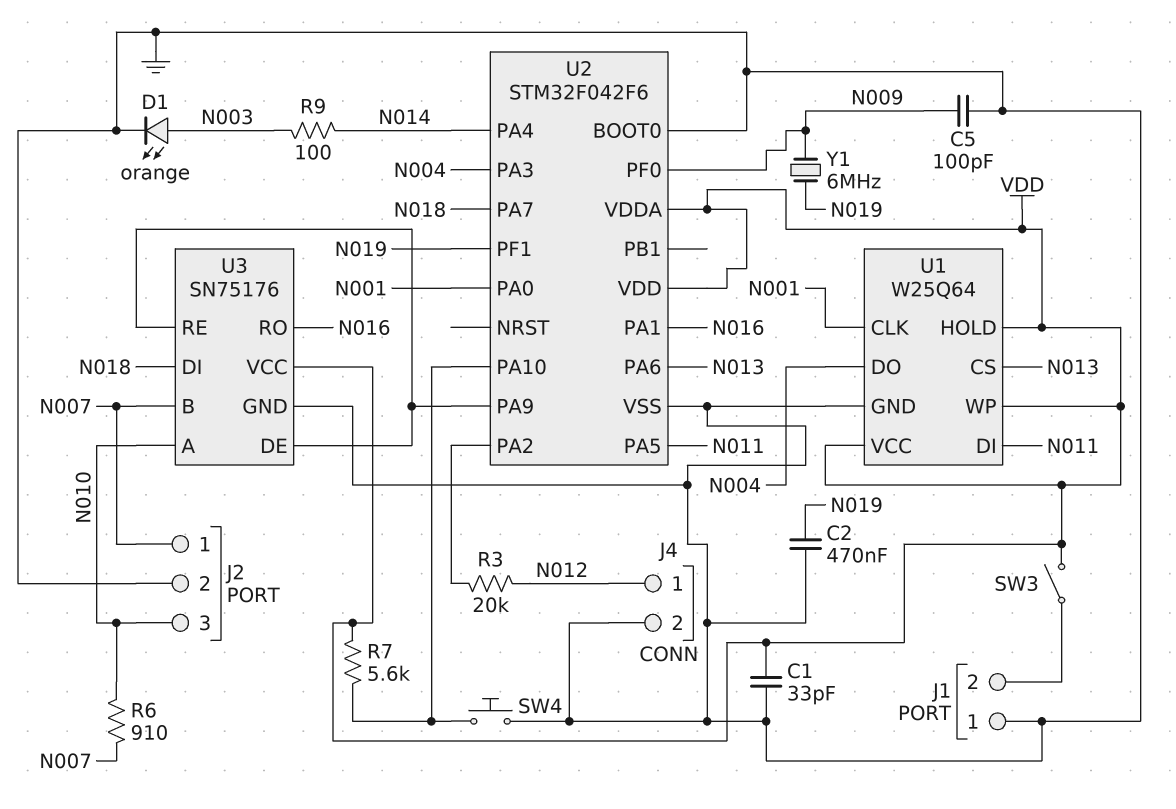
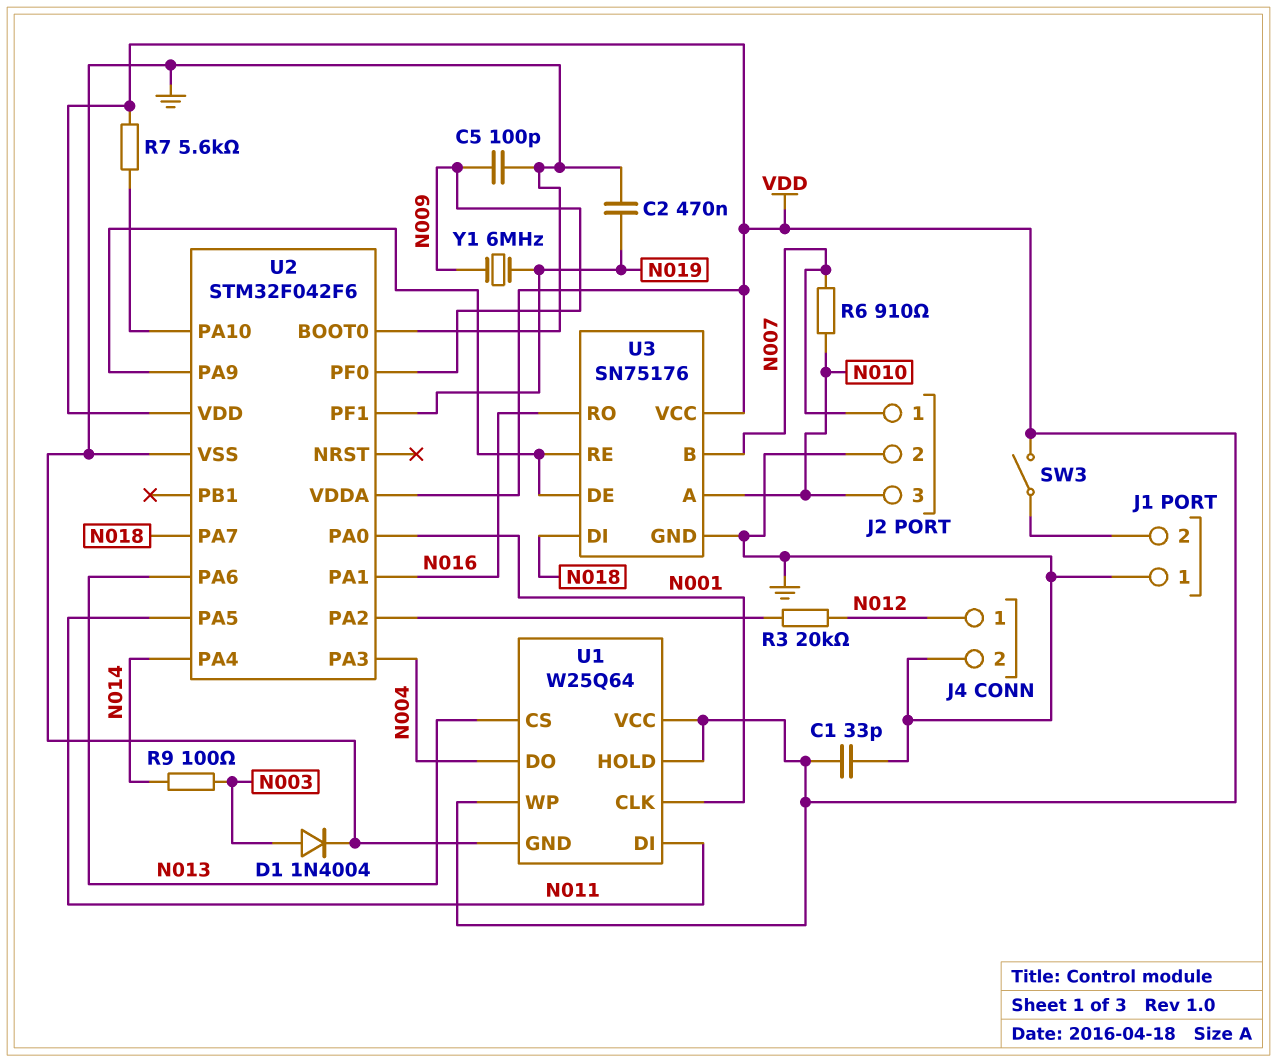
D1: LED orange (A N003, K GND) -> diode 1N4004 (A N003, K GND)
SW4: button (GND, U2/PA10) -> none

